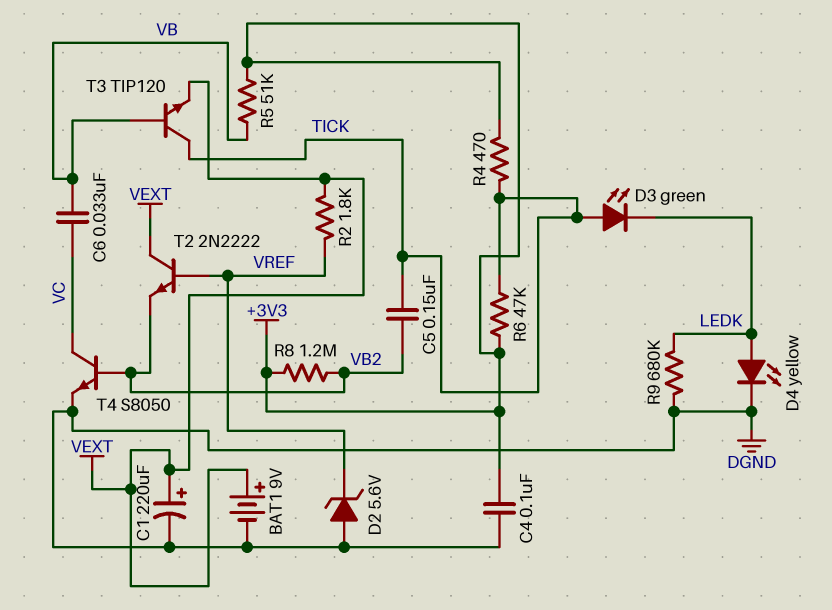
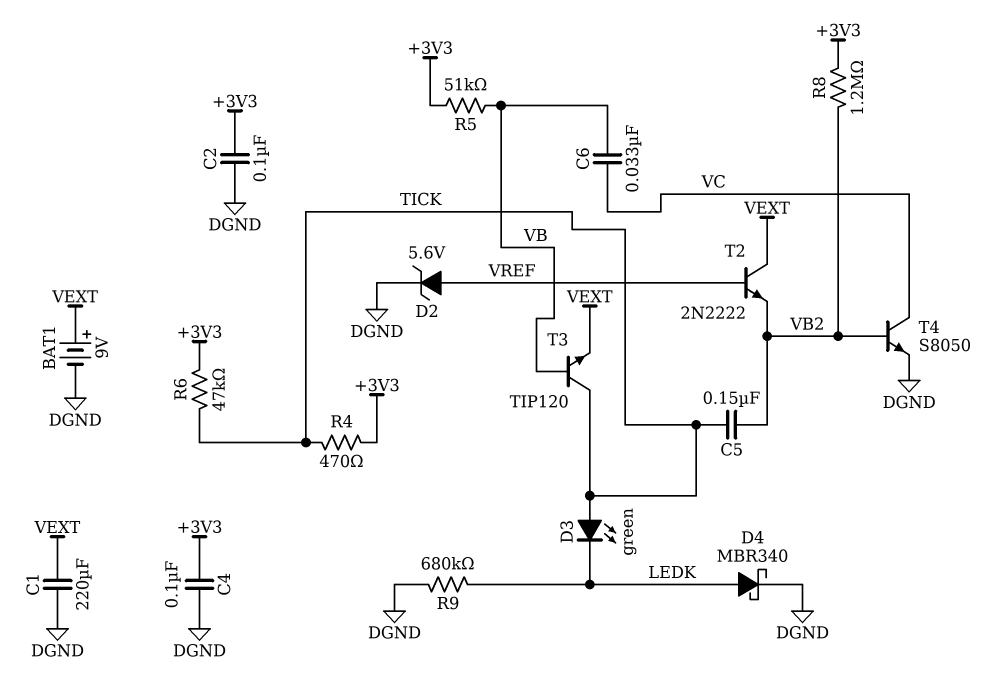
C1: 220uF (plus VEXT, minus DGND) -> 220uF (DGND, VEXT)
C2: none -> 100nF (+3V3, DGND)
D2: zener 5.6V (A DGND, K VREF) -> zener 5.6V (A VREF, K DGND)
D4: LED yellow (A LEDK, K DGND) -> schottky MBR340 (A LEDK, K DGND)
R2: 1.8k (VEXT, VREF) -> none

